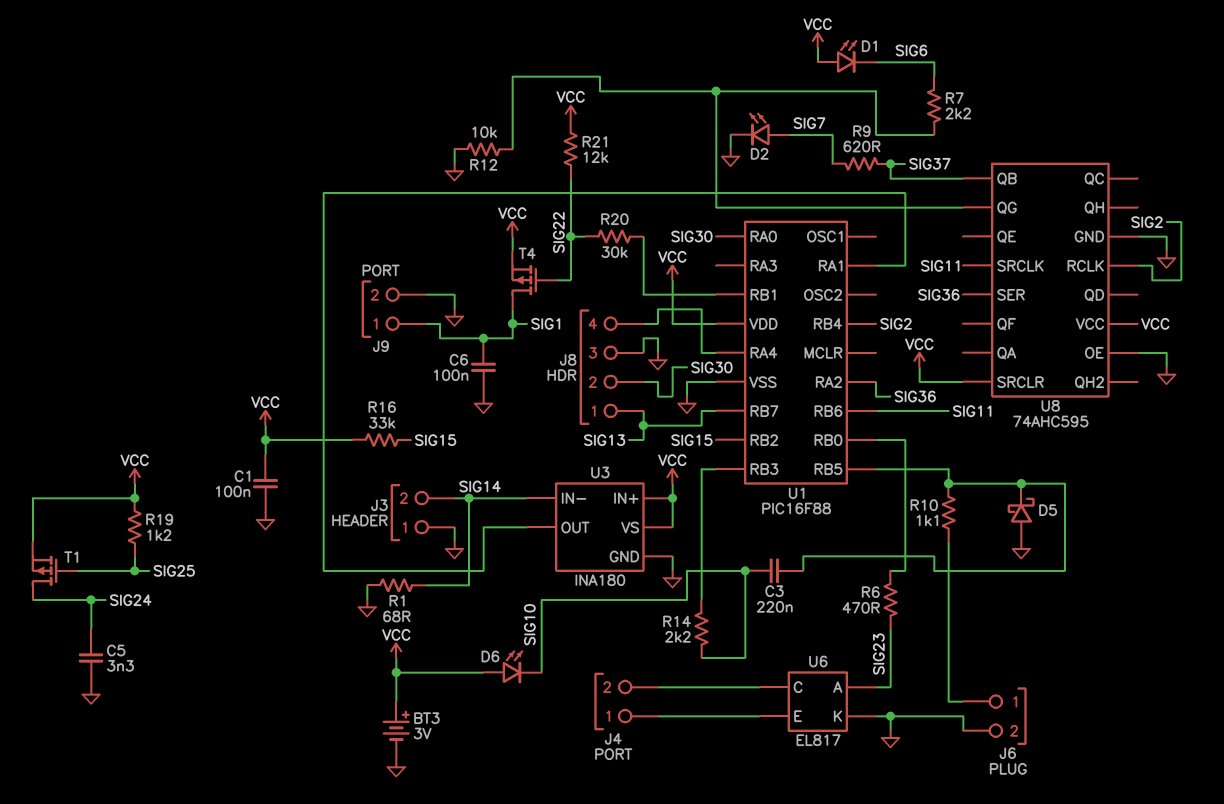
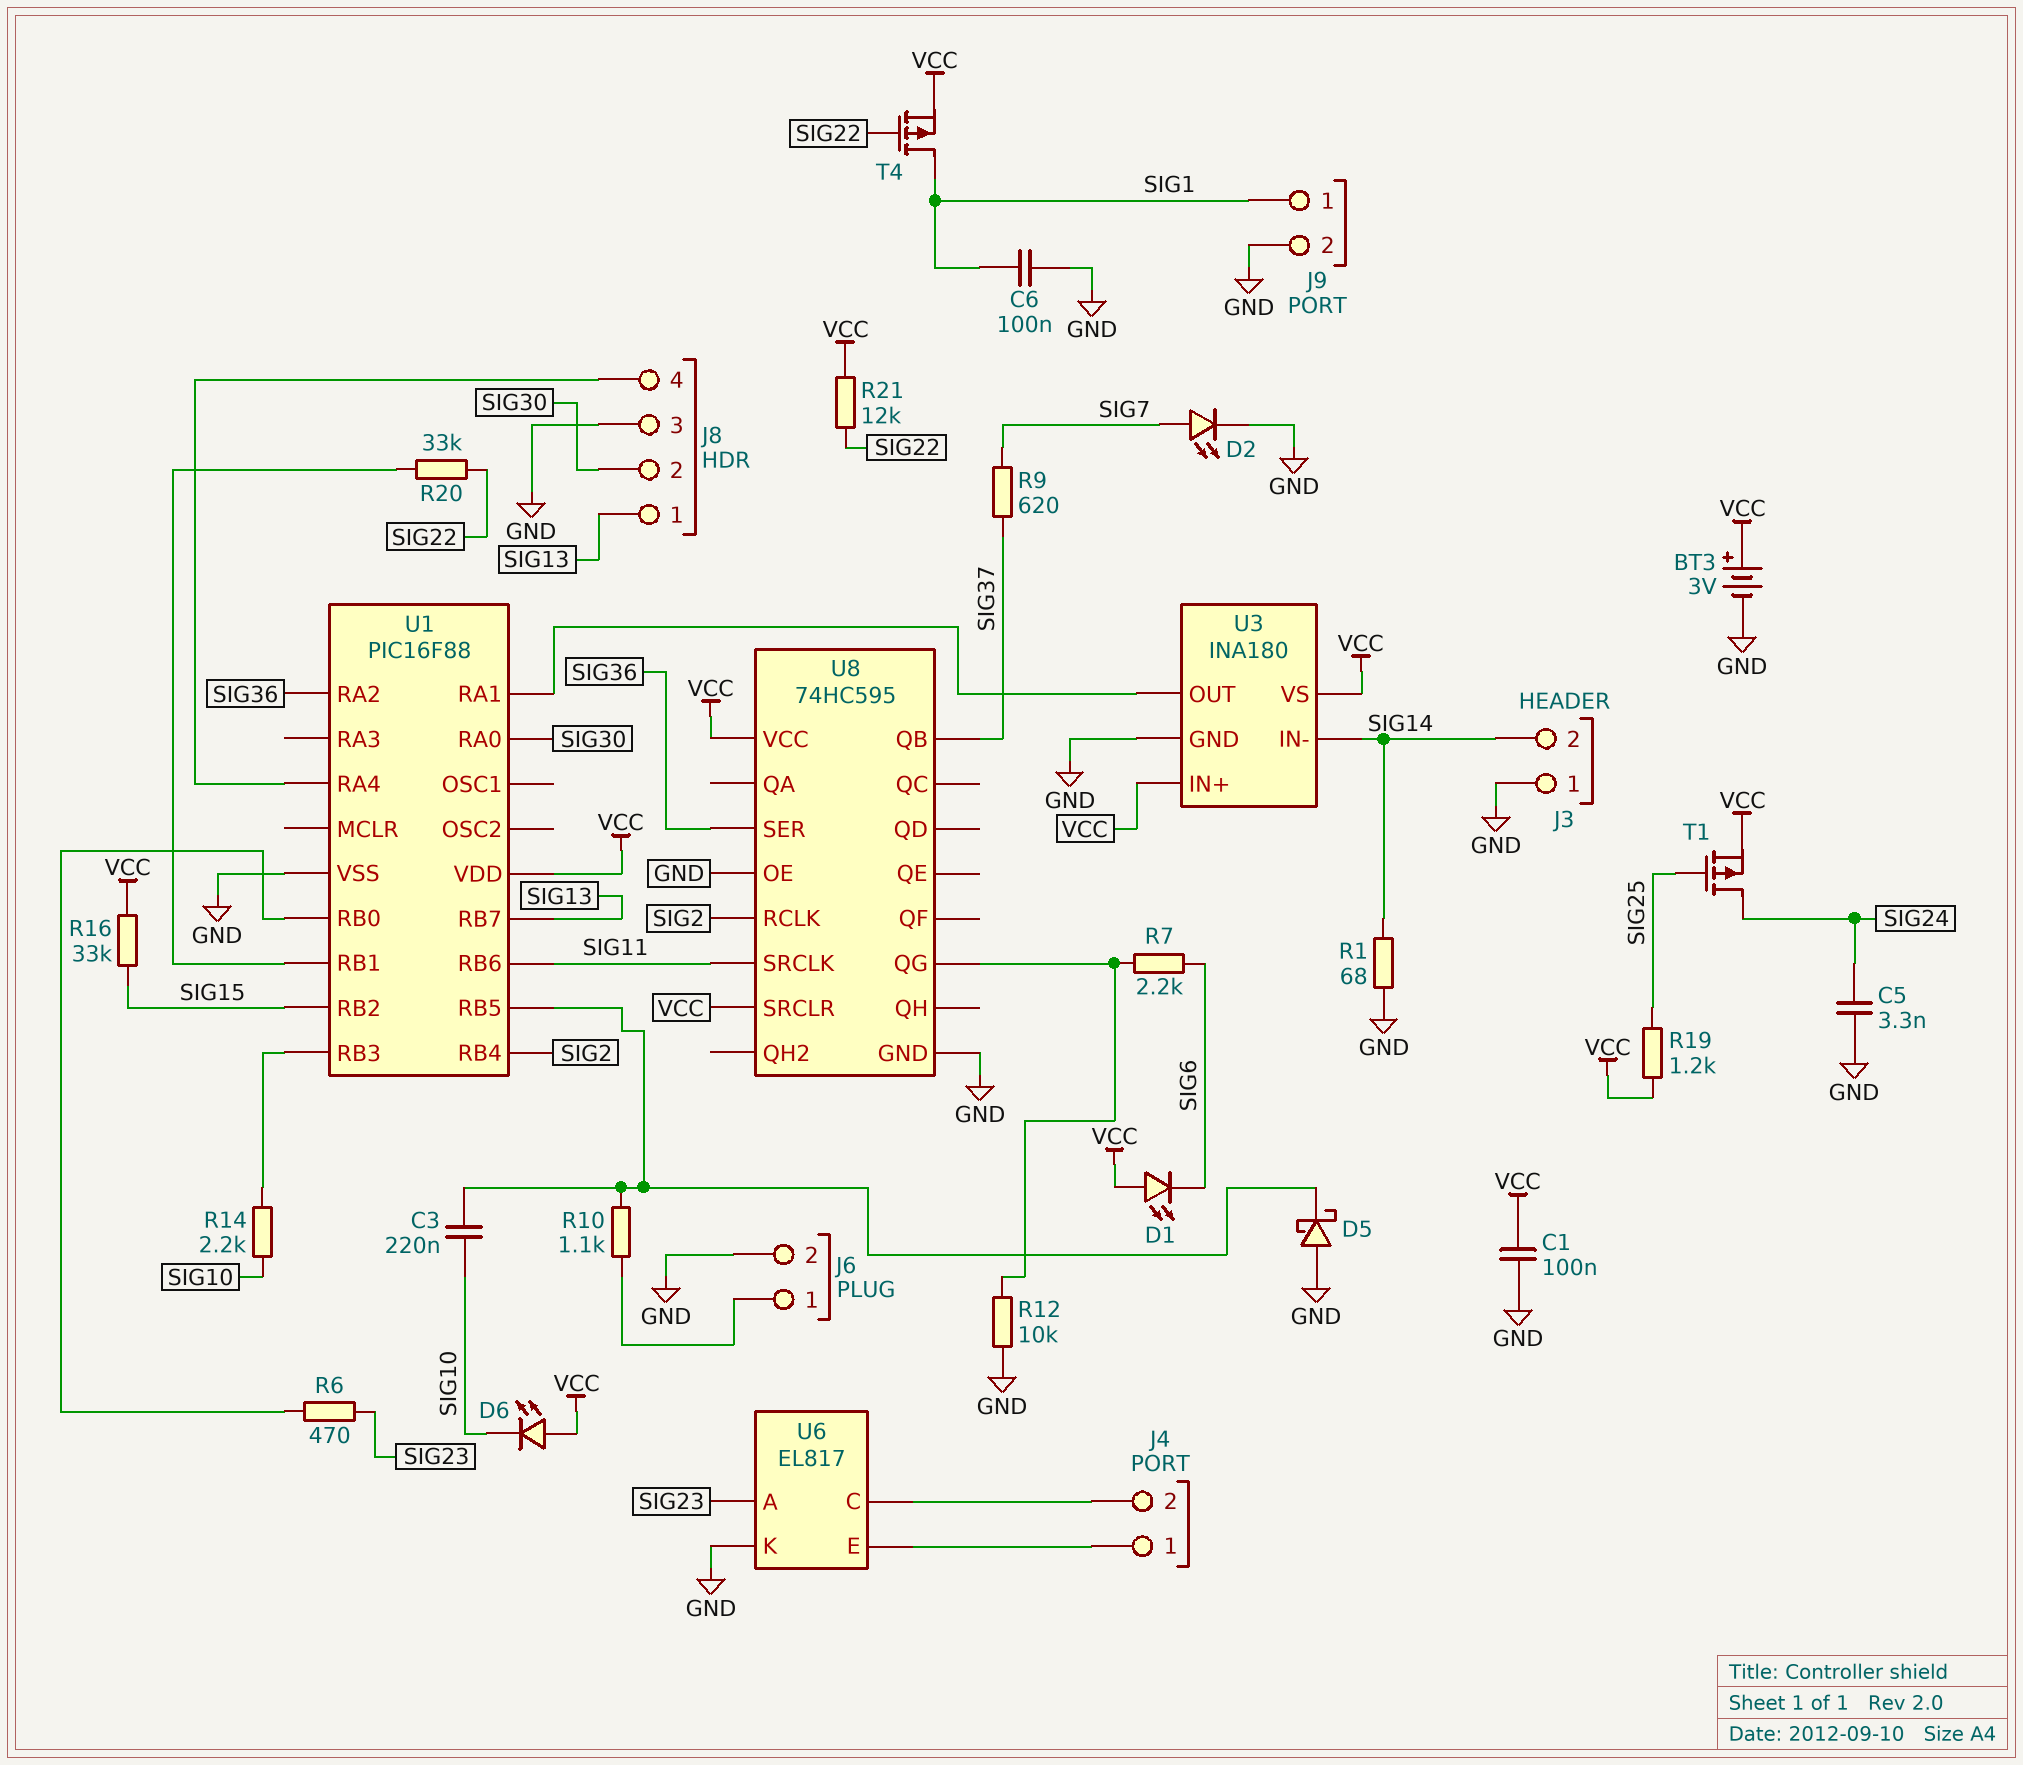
R20: 30k (SIG22, U1/RB1) -> 33k (SIG22, U1/RB1)
U8: 74AHC595 -> 74HC595

